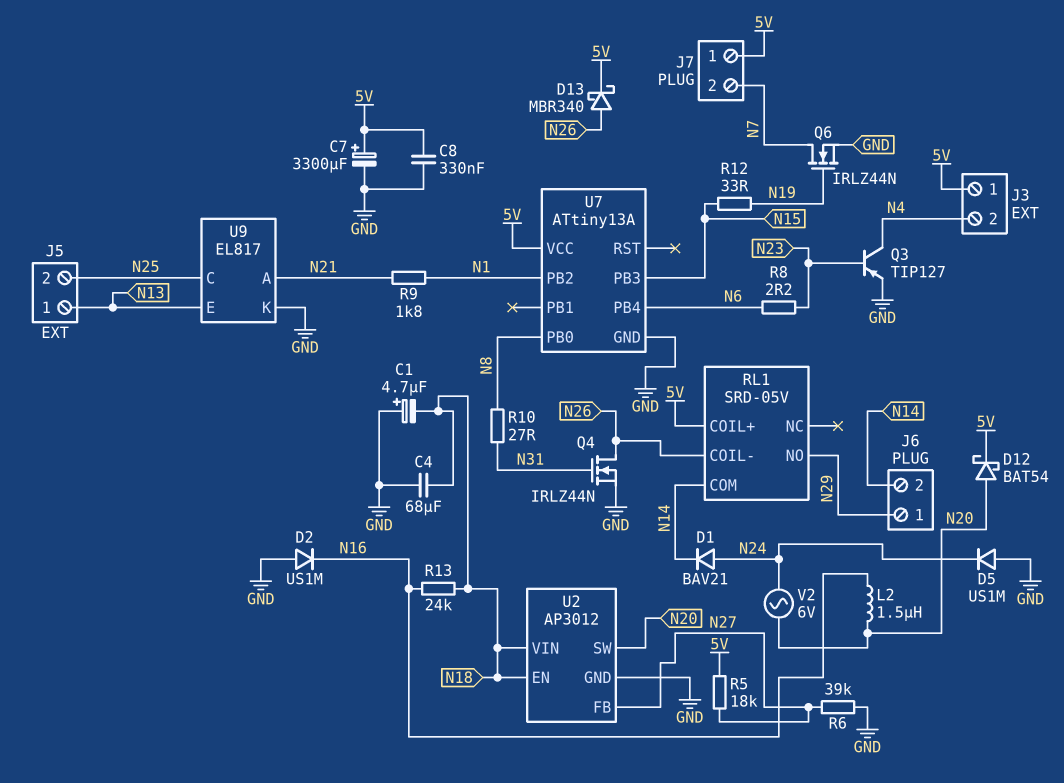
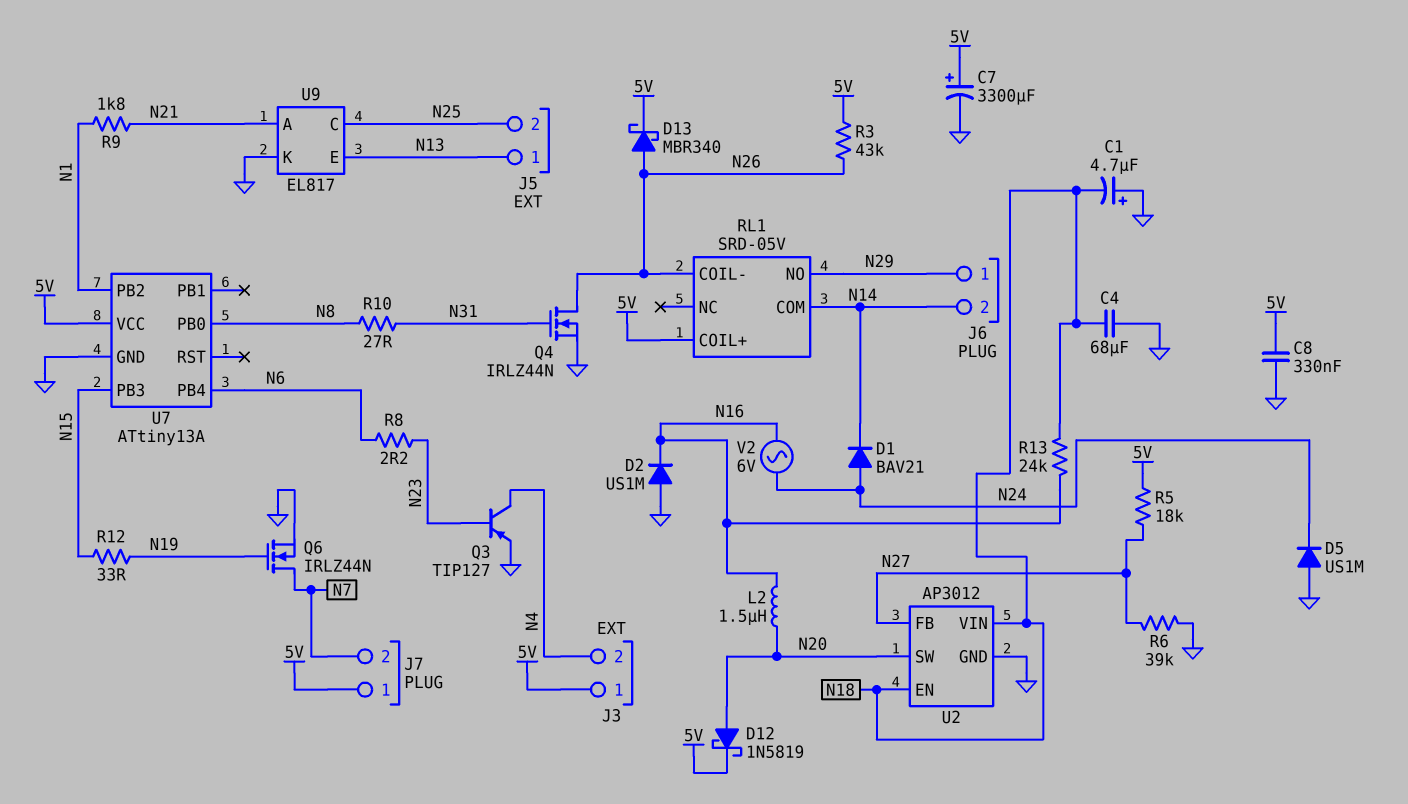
D12: schottky BAT54 (A N20, K 5V) -> schottky 1N5819 (A N20, K 5V)
R3: none -> 43k (5V, N26)
V2: AC 6V (N20, N24) -> AC 6V (N16, N24)

